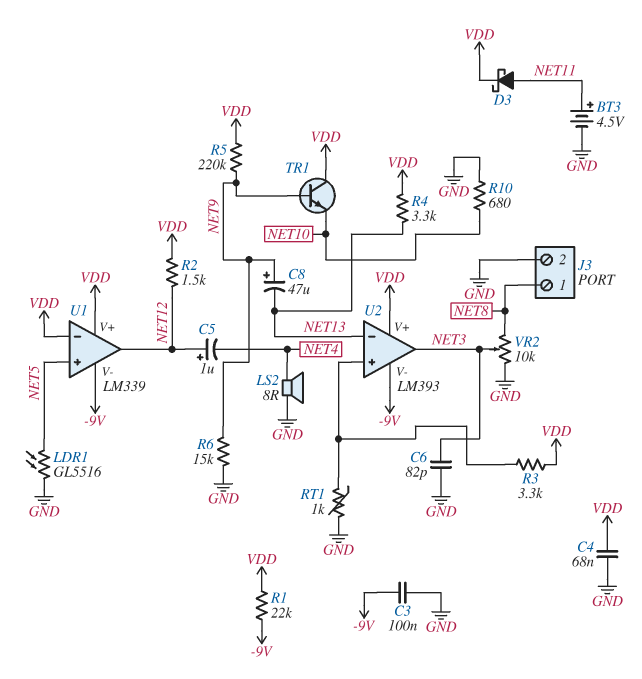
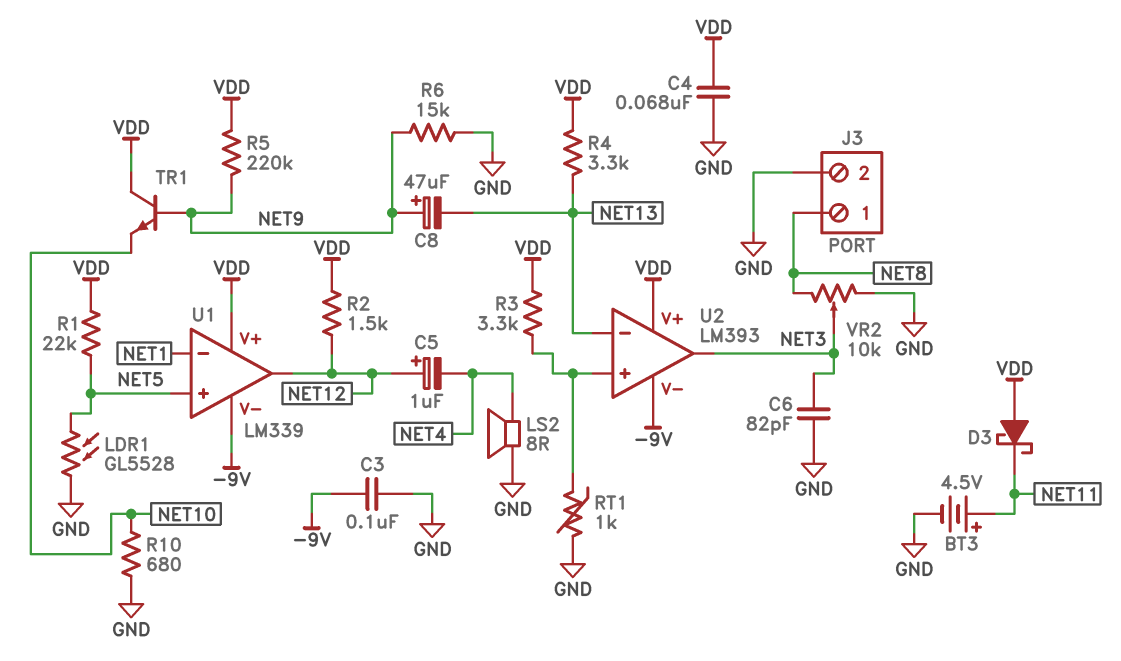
D3: schottky (A NET11, K VDD) -> schottky (A VDD, K NET11)
LDR1: GL5516 (GND, NET5) -> GL5528 (GND, NET5)
R1: 22k (-9V, VDD) -> 22k (NET5, VDD)
U1 pin in-: VDD -> NET1

